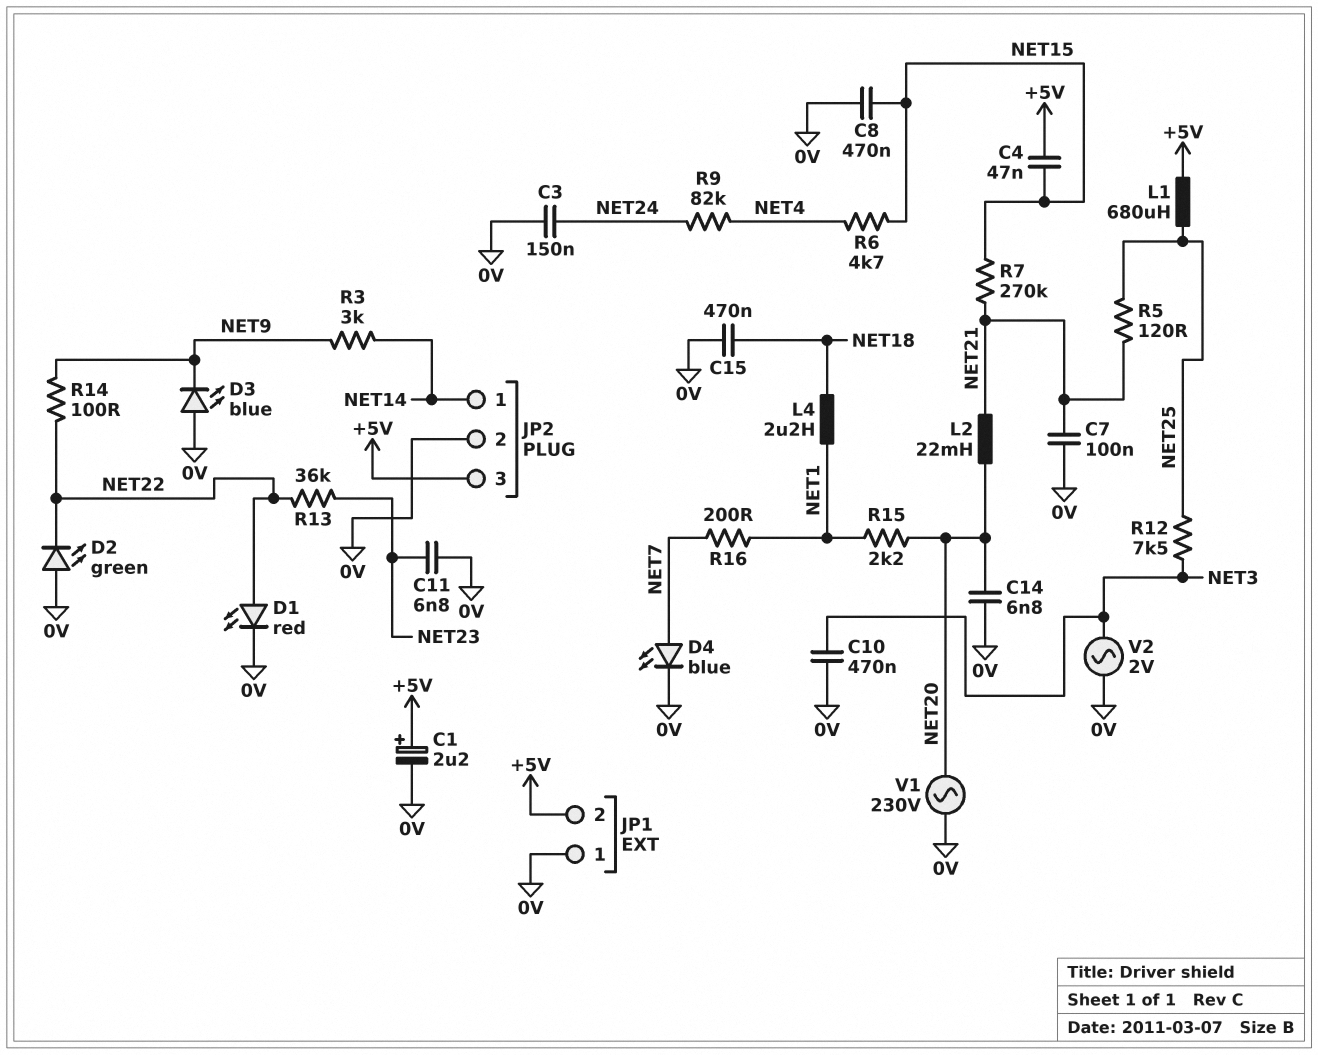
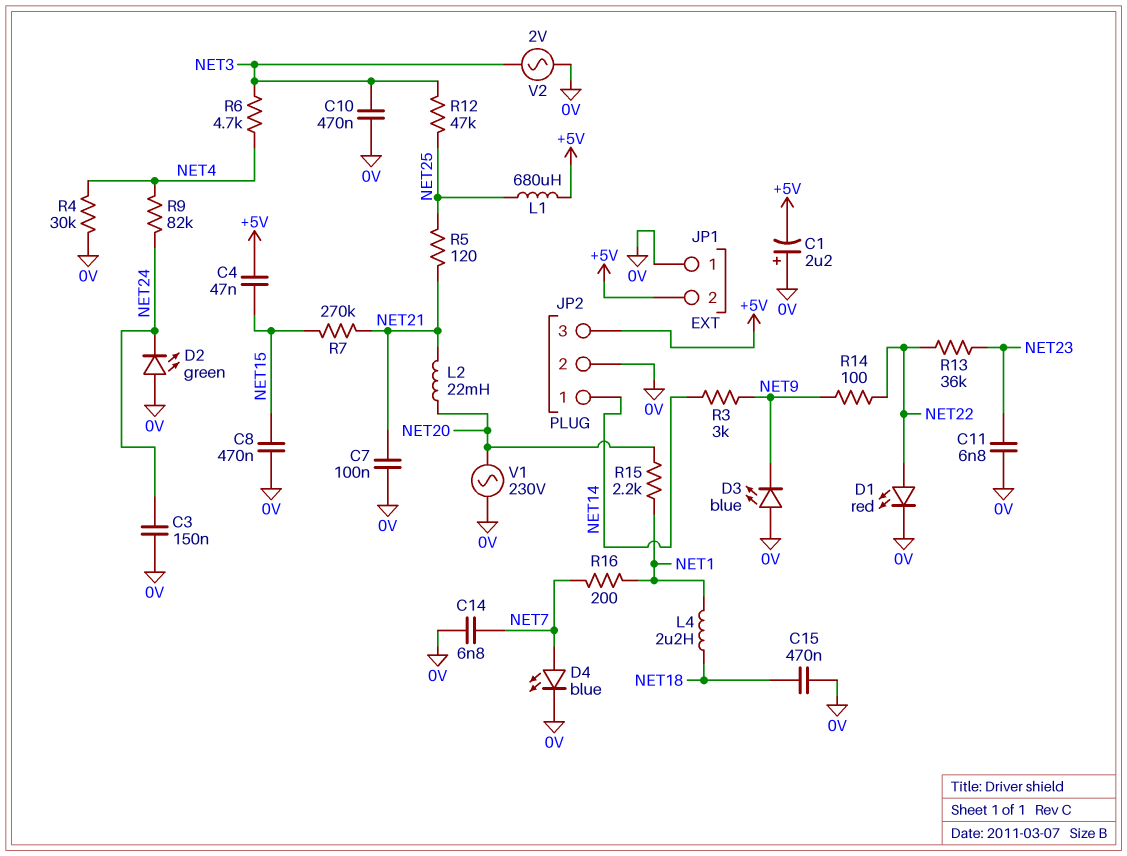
C1: 2.2uF (plus +5V, minus 0V) -> 2.2uF (plus 0V, minus +5V)
C14: 6.8nF (0V, NET20) -> 6.8nF (0V, NET7)
D2: LED green (A 0V, K NET22) -> LED green (A 0V, K NET24)
R4: none -> 30k (0V, NET4)
R6: 4.7k (NET4, NET15) -> 4.7k (NET3, NET4)
R12: 7.5k (NET3, NET25) -> 47k (NET3, NET25)

